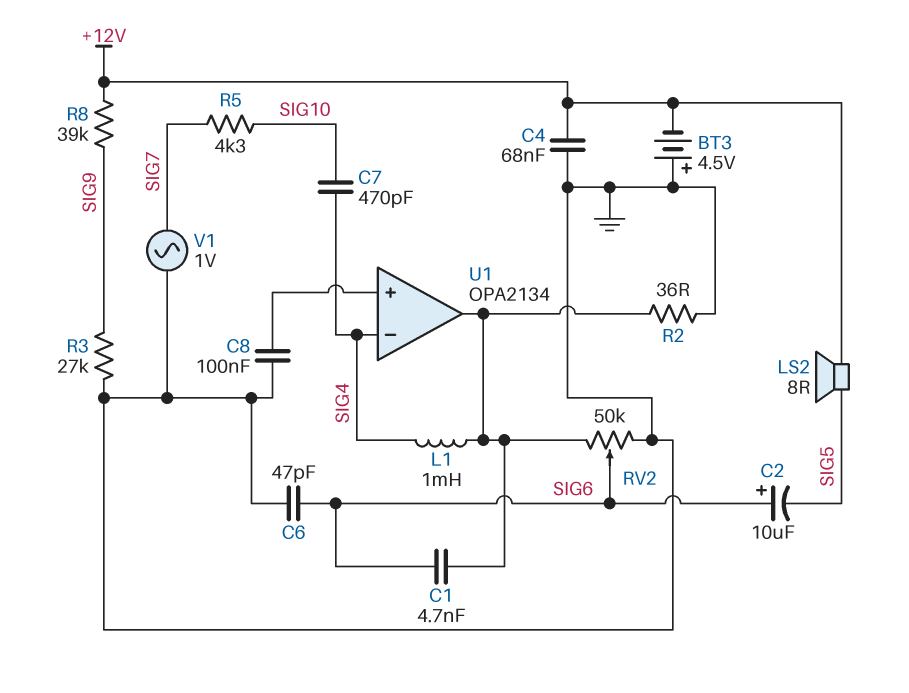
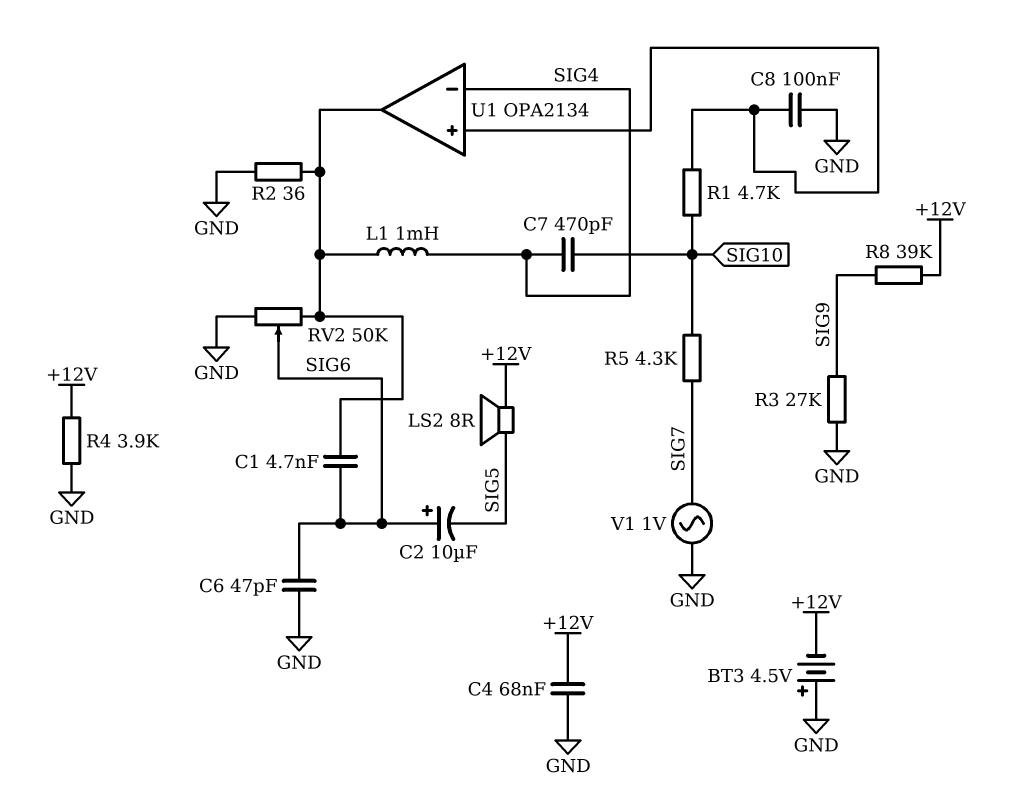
R1: none -> 4.7k (SIG10, U1/in+)
R4: none -> 3.9k (+12V, GND)

